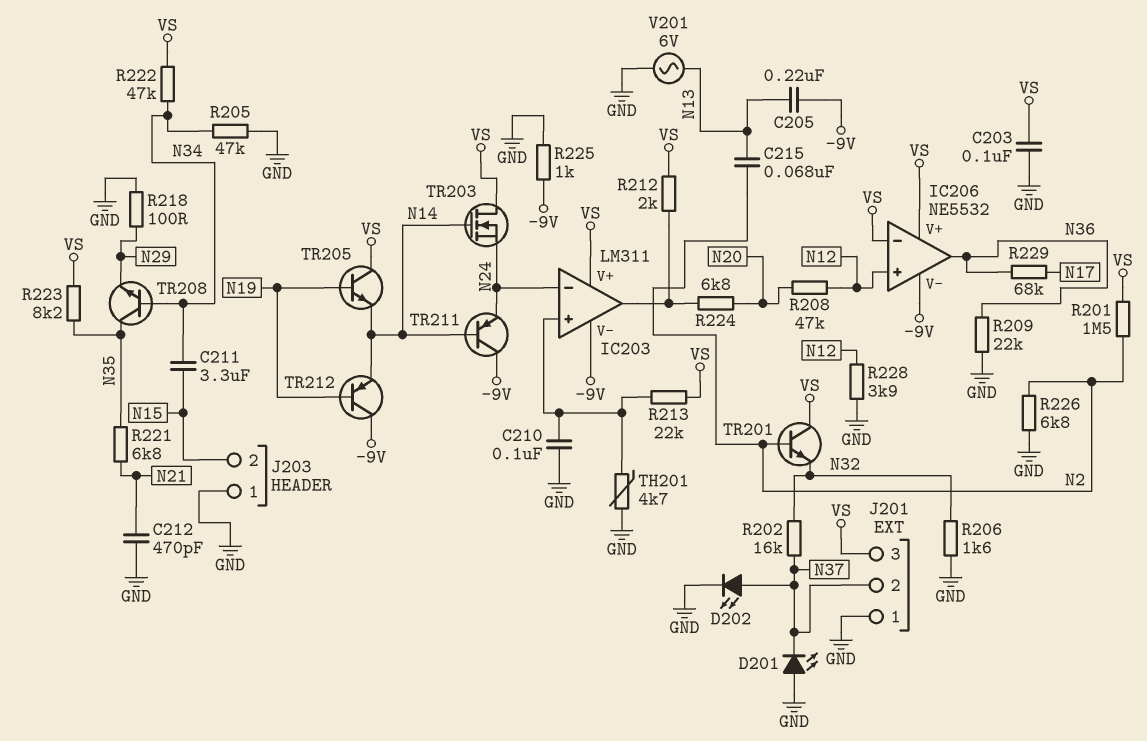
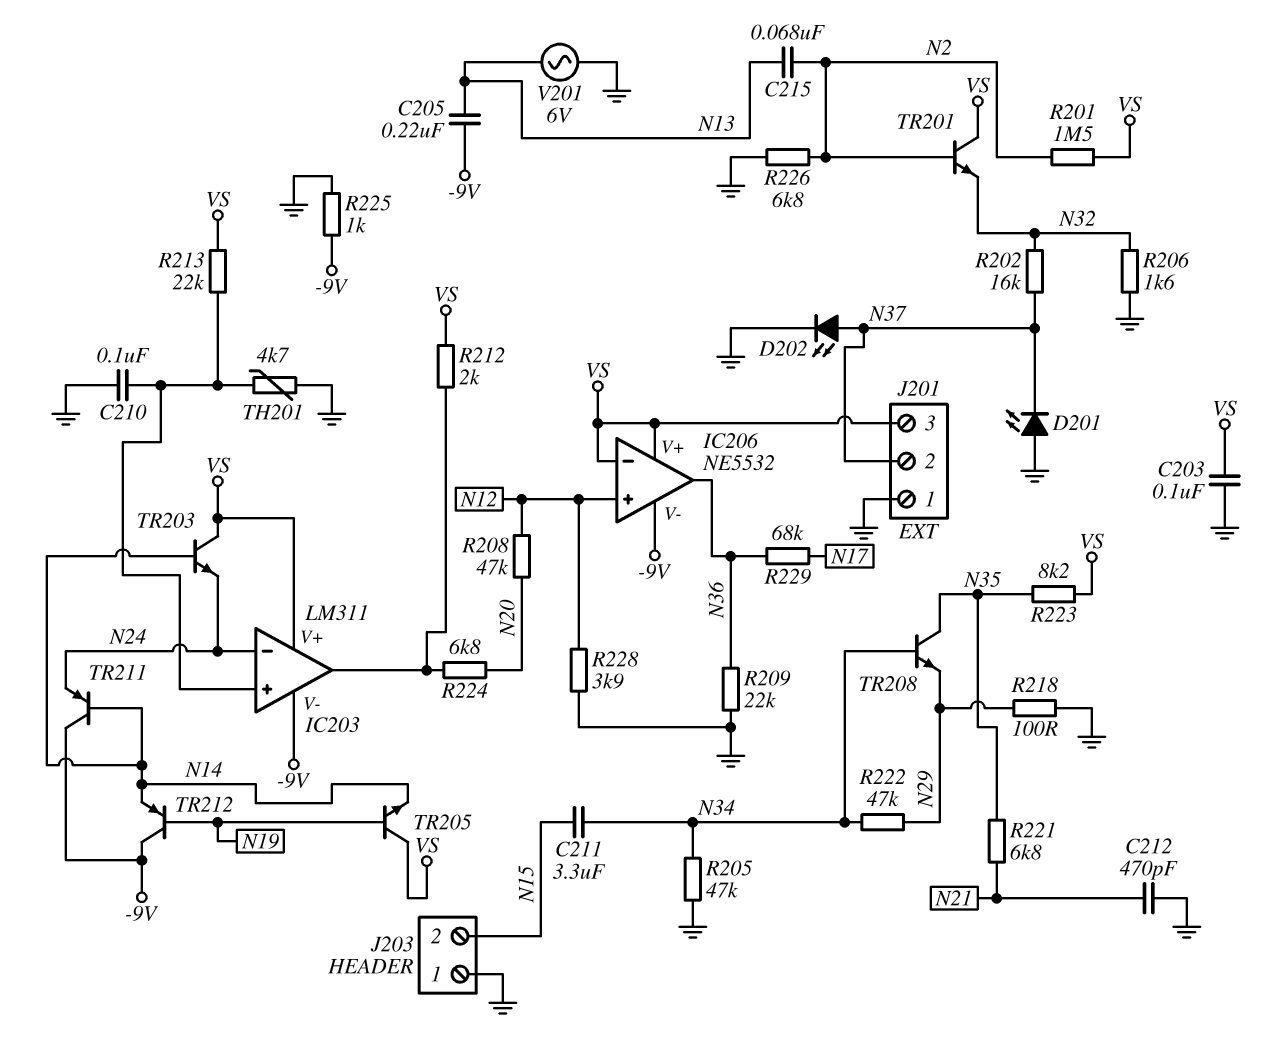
R222: 47k (N34, VS) -> 47k (N29, N34)
TR203: NMOS (G N14, D VS, S N24) -> NPN (B N14, C VS, E N24)

